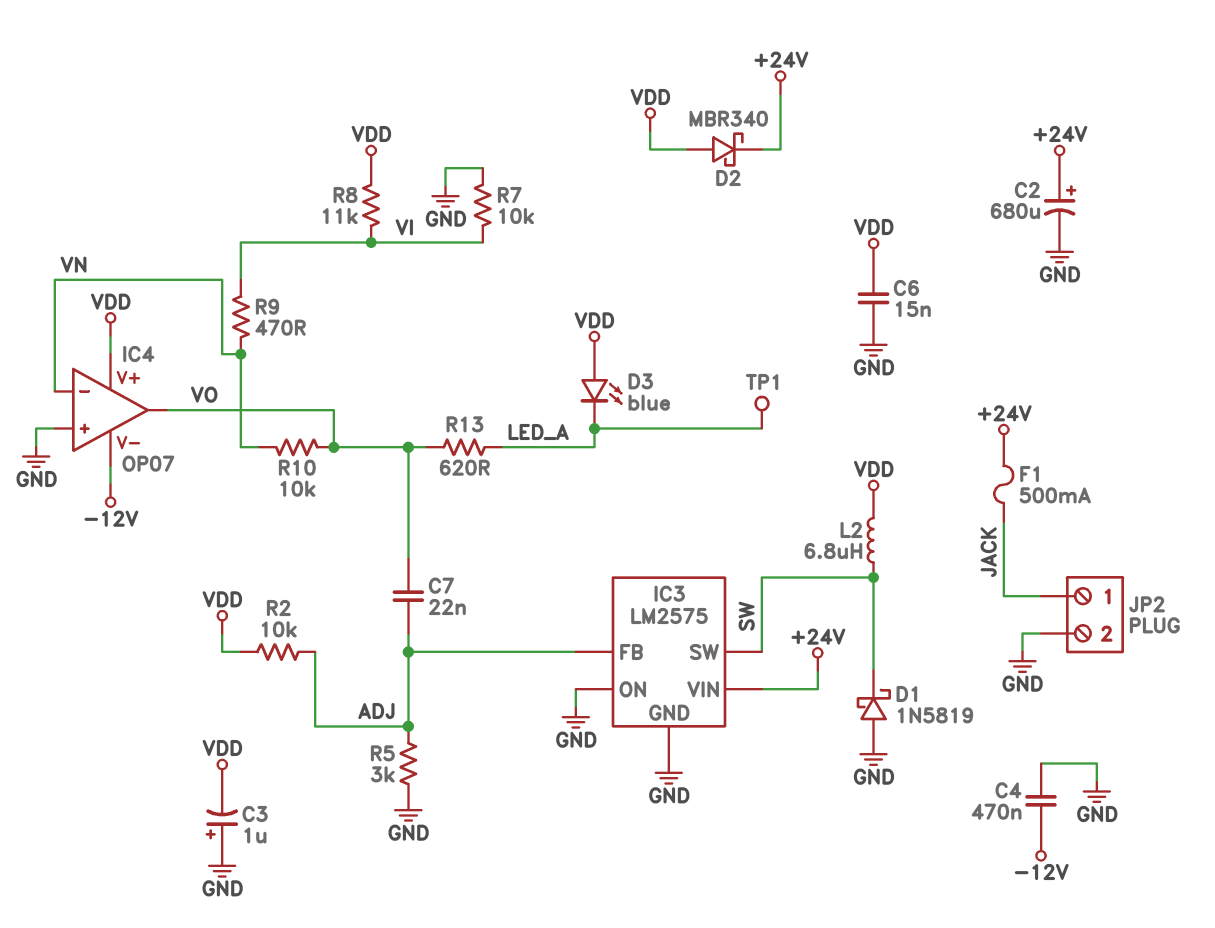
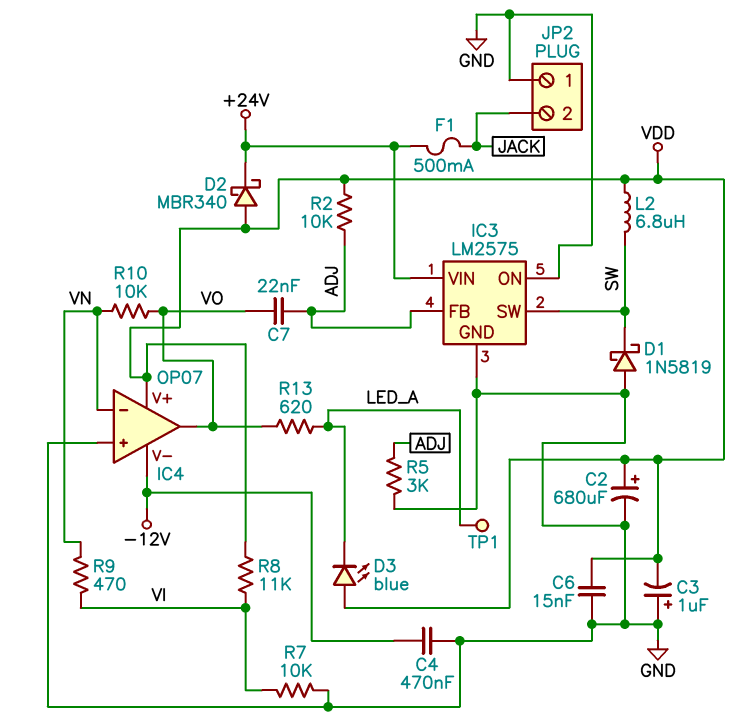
C2: 680uF (plus +24V, minus GND) -> 680uF (plus VDD, minus GND)
JP2 pin 1: JACK -> GND
JP2 pin 2: GND -> JACK

